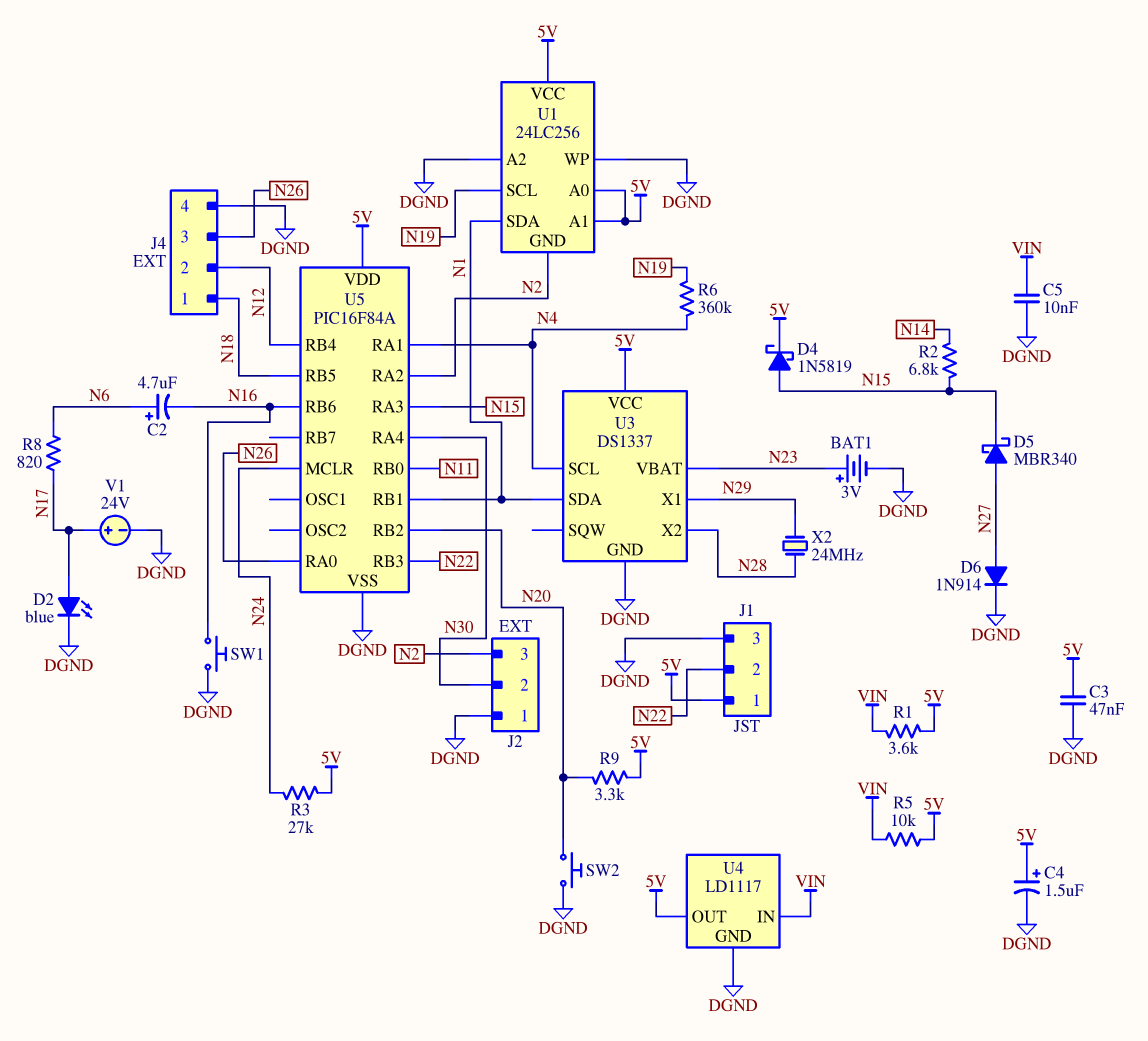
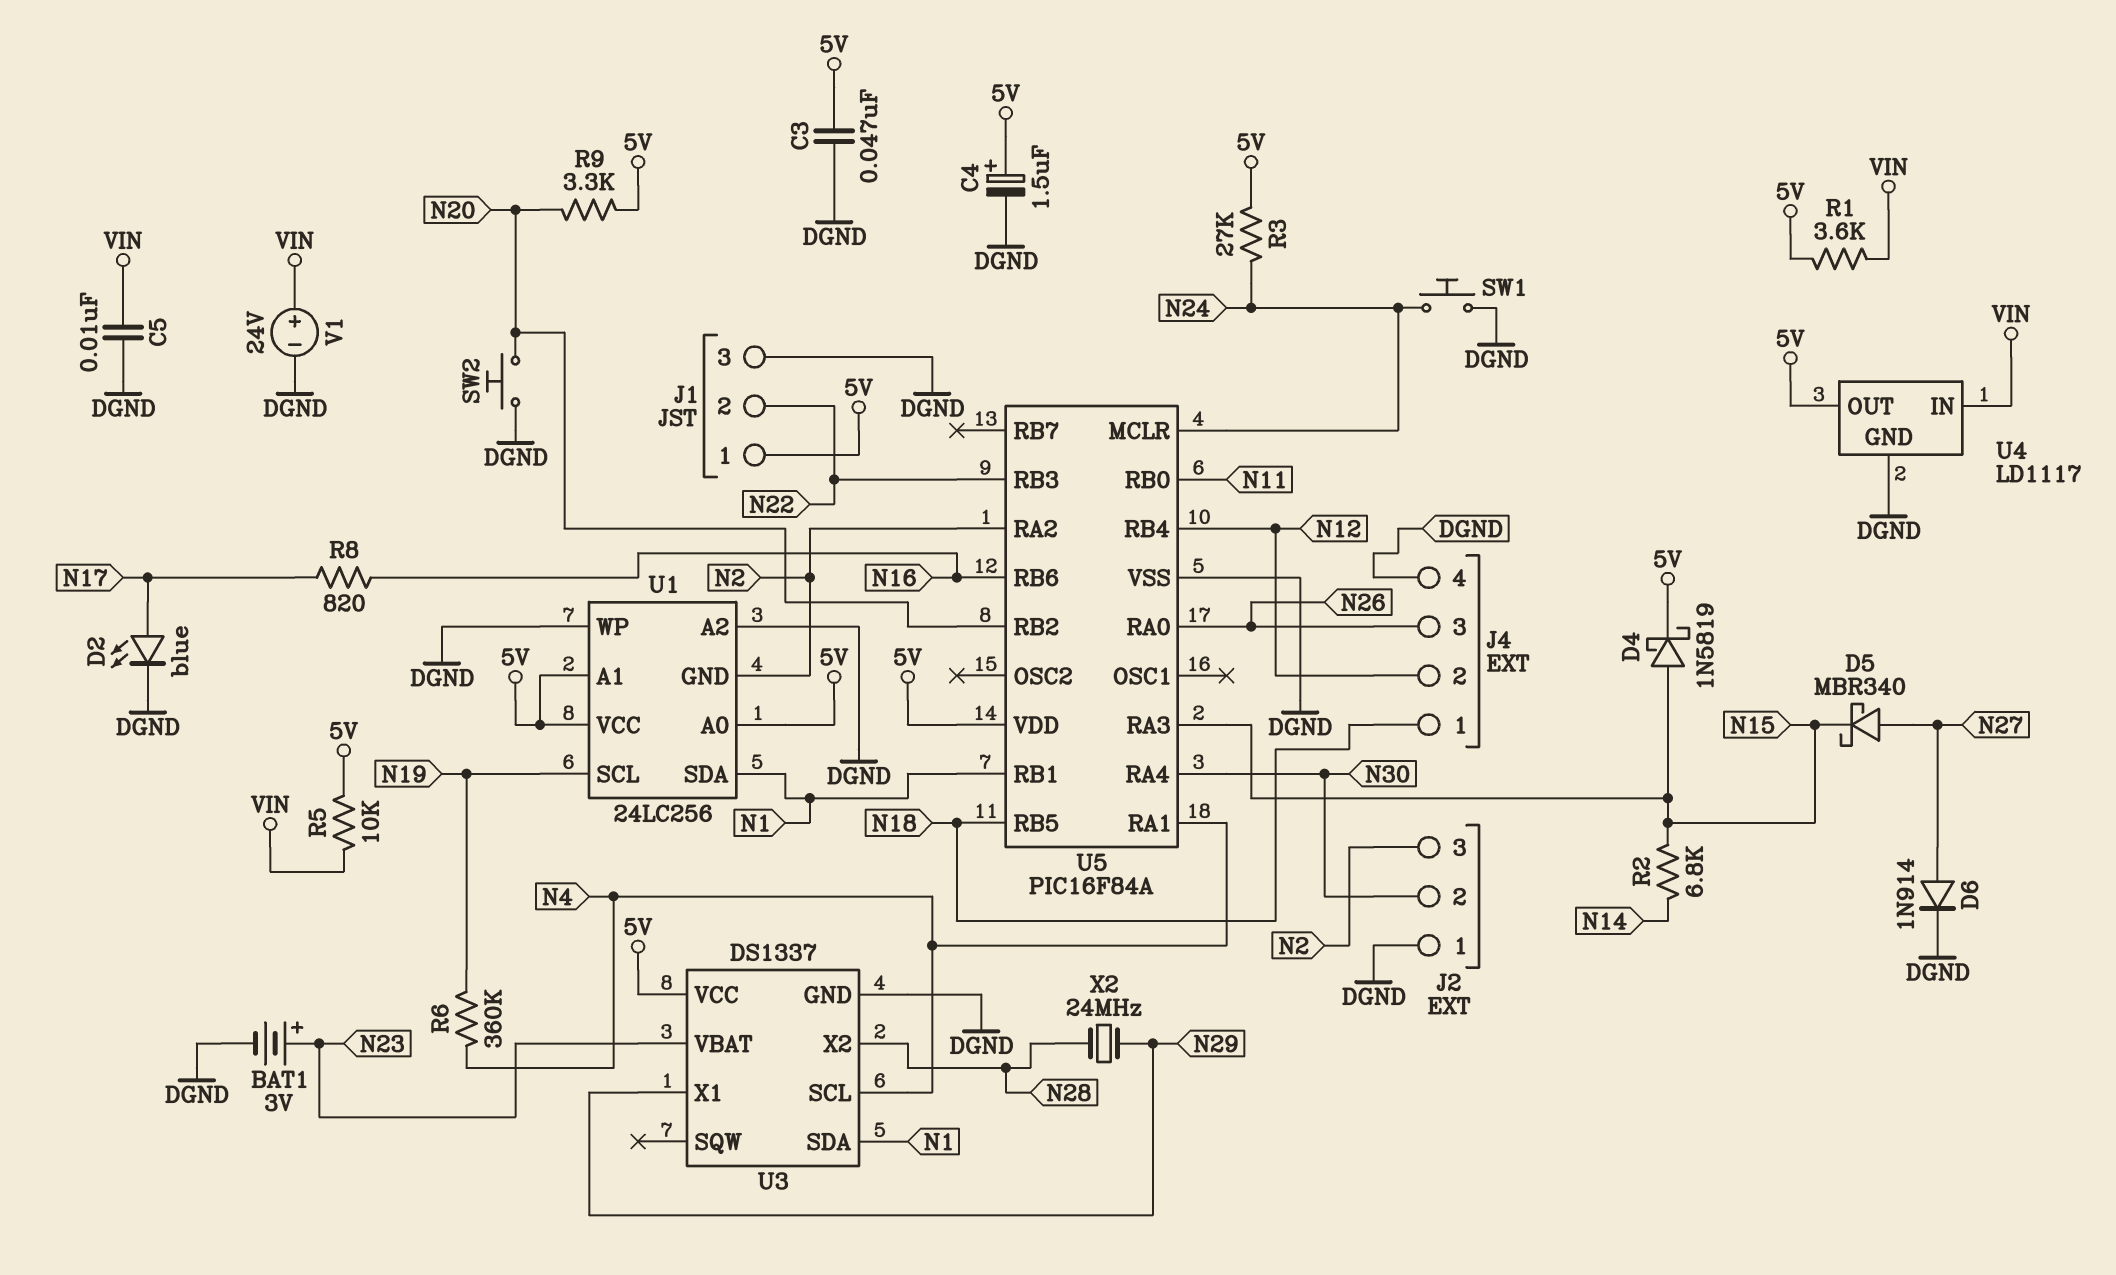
C2: 4.7uF (plus N6, minus N16) -> none
R8: 820 (N6, N17) -> 820 (N16, N17)
SW1: button (DGND, N16) -> button (DGND, N24)
V1: 24V (plus N17, minus DGND) -> 24V (plus VIN, minus DGND)

